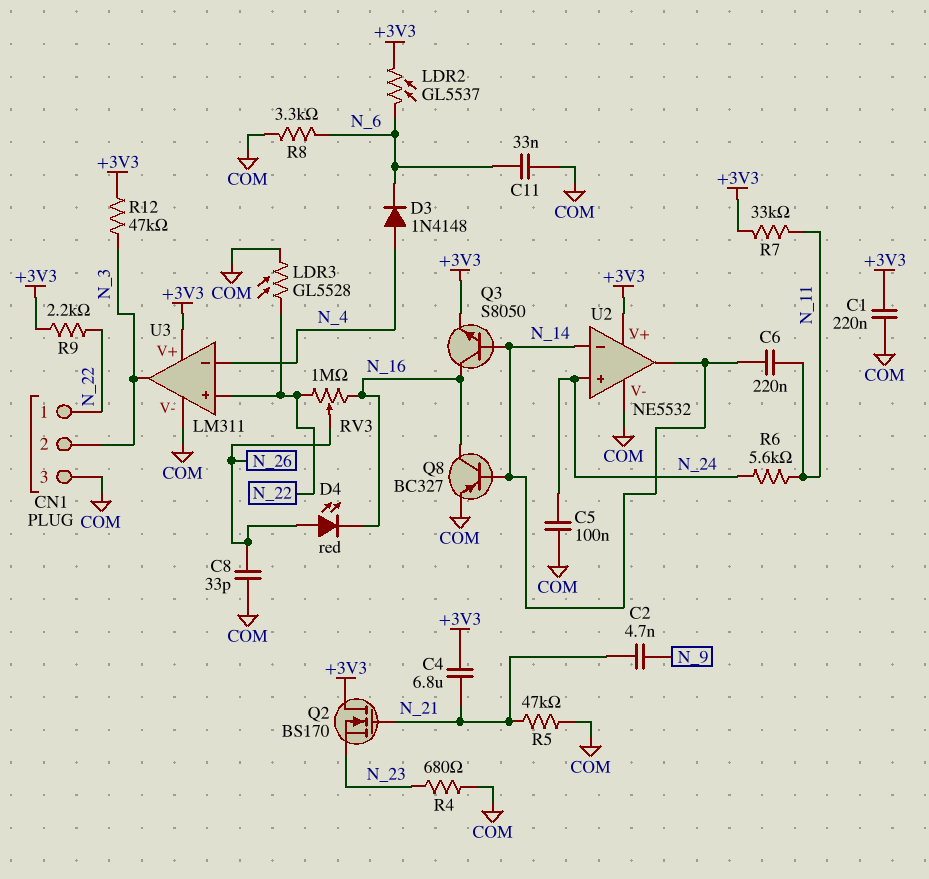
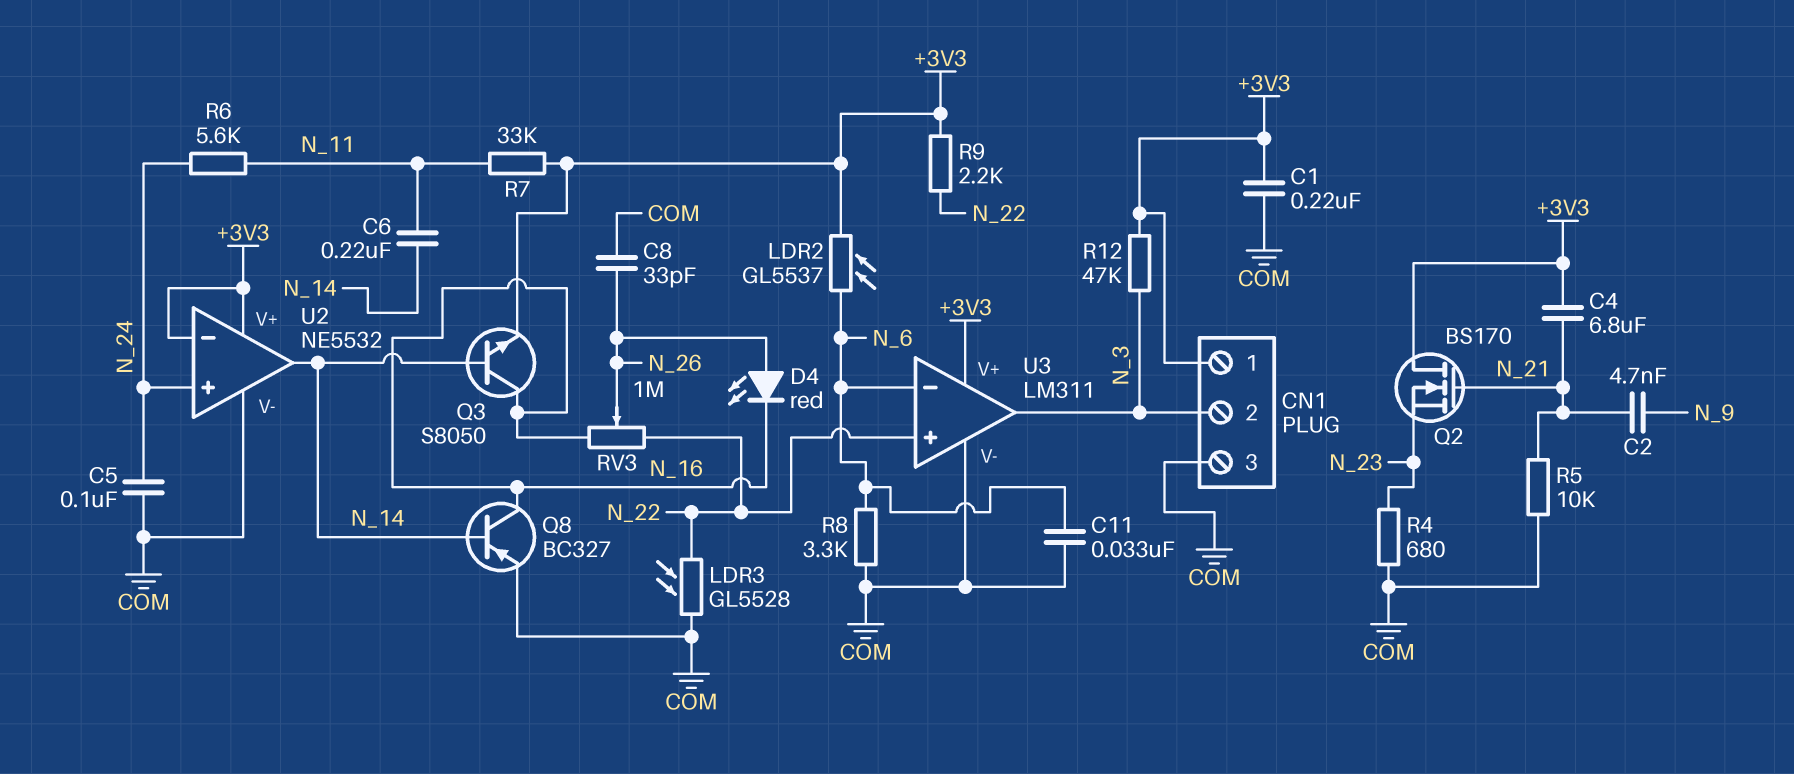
CN1 pin 1: N_22 -> +3V3
D3: diode 1N4148 (A N_4, K N_6) -> none
R5: 47k (COM, N_21) -> 10k (COM, N_21)
U2 pin in-: N_14 -> +3V3
U3 pin in-: N_4 -> N_6

